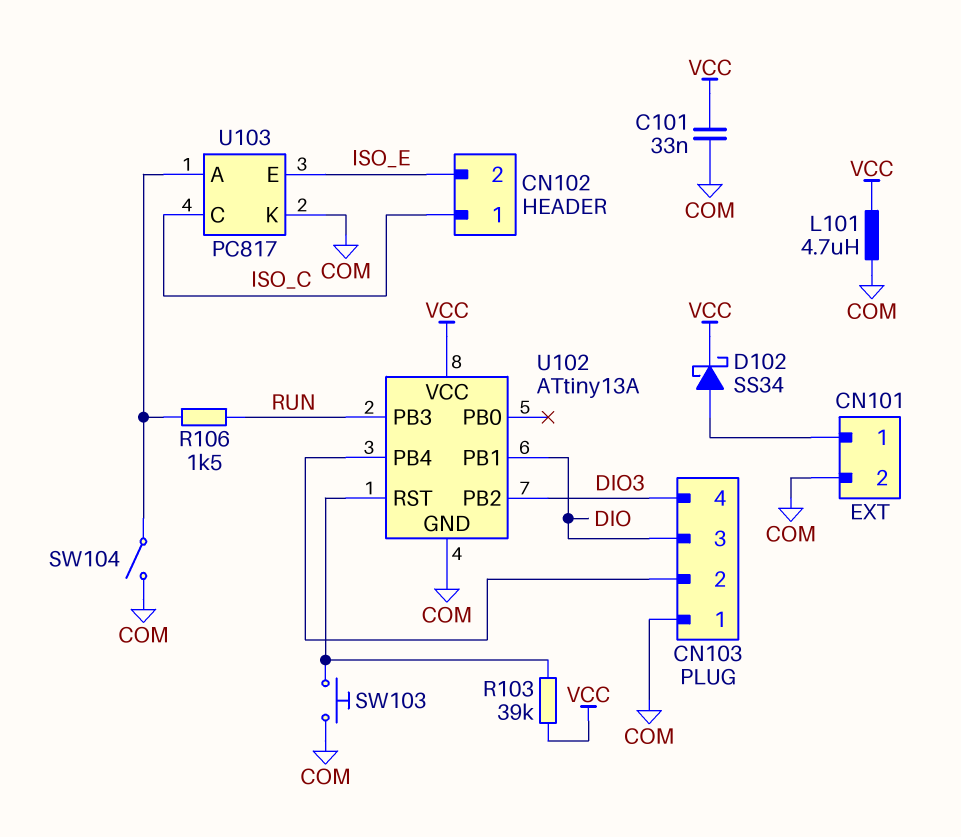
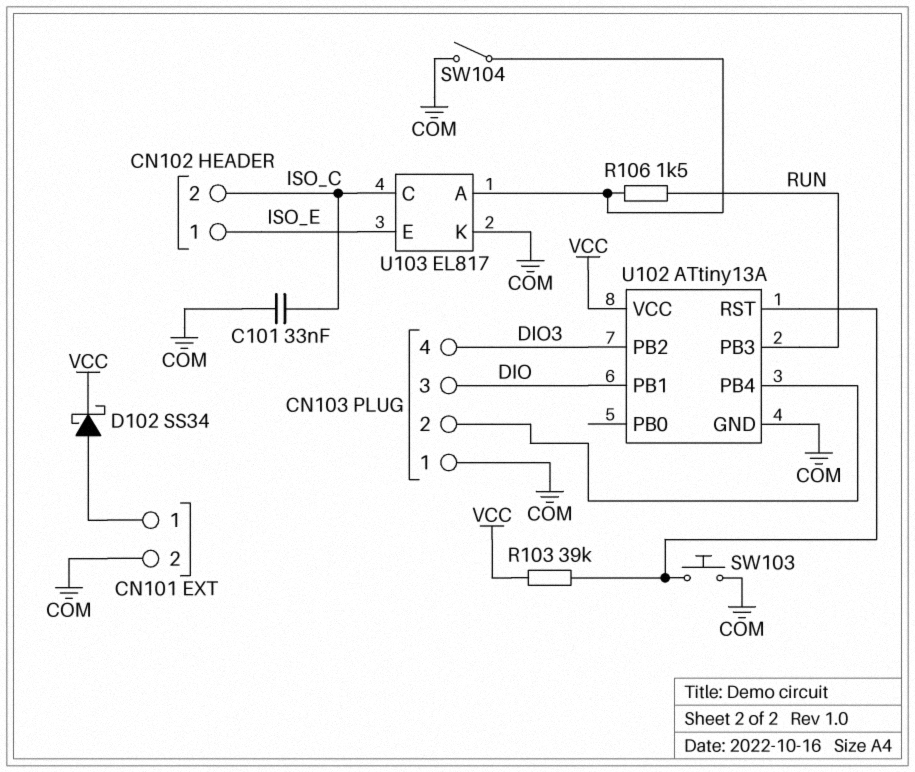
C101: 33nF (COM, VCC) -> 33nF (COM, ISO_C)
CN102 pin 1: ISO_C -> ISO_E
CN102 pin 2: ISO_E -> ISO_C
L101: 4.7uH (COM, VCC) -> none
U103: PC817 -> EL817

